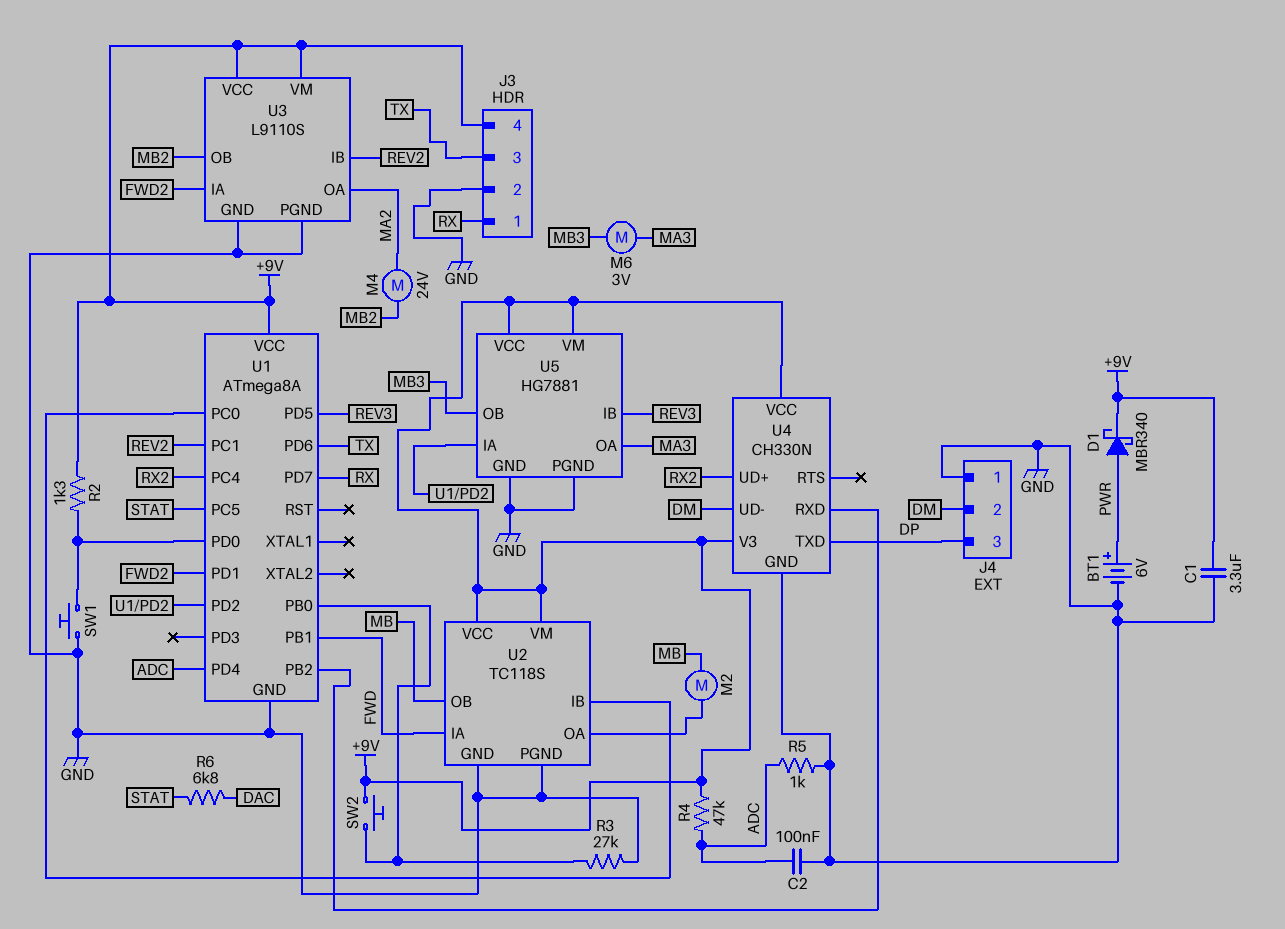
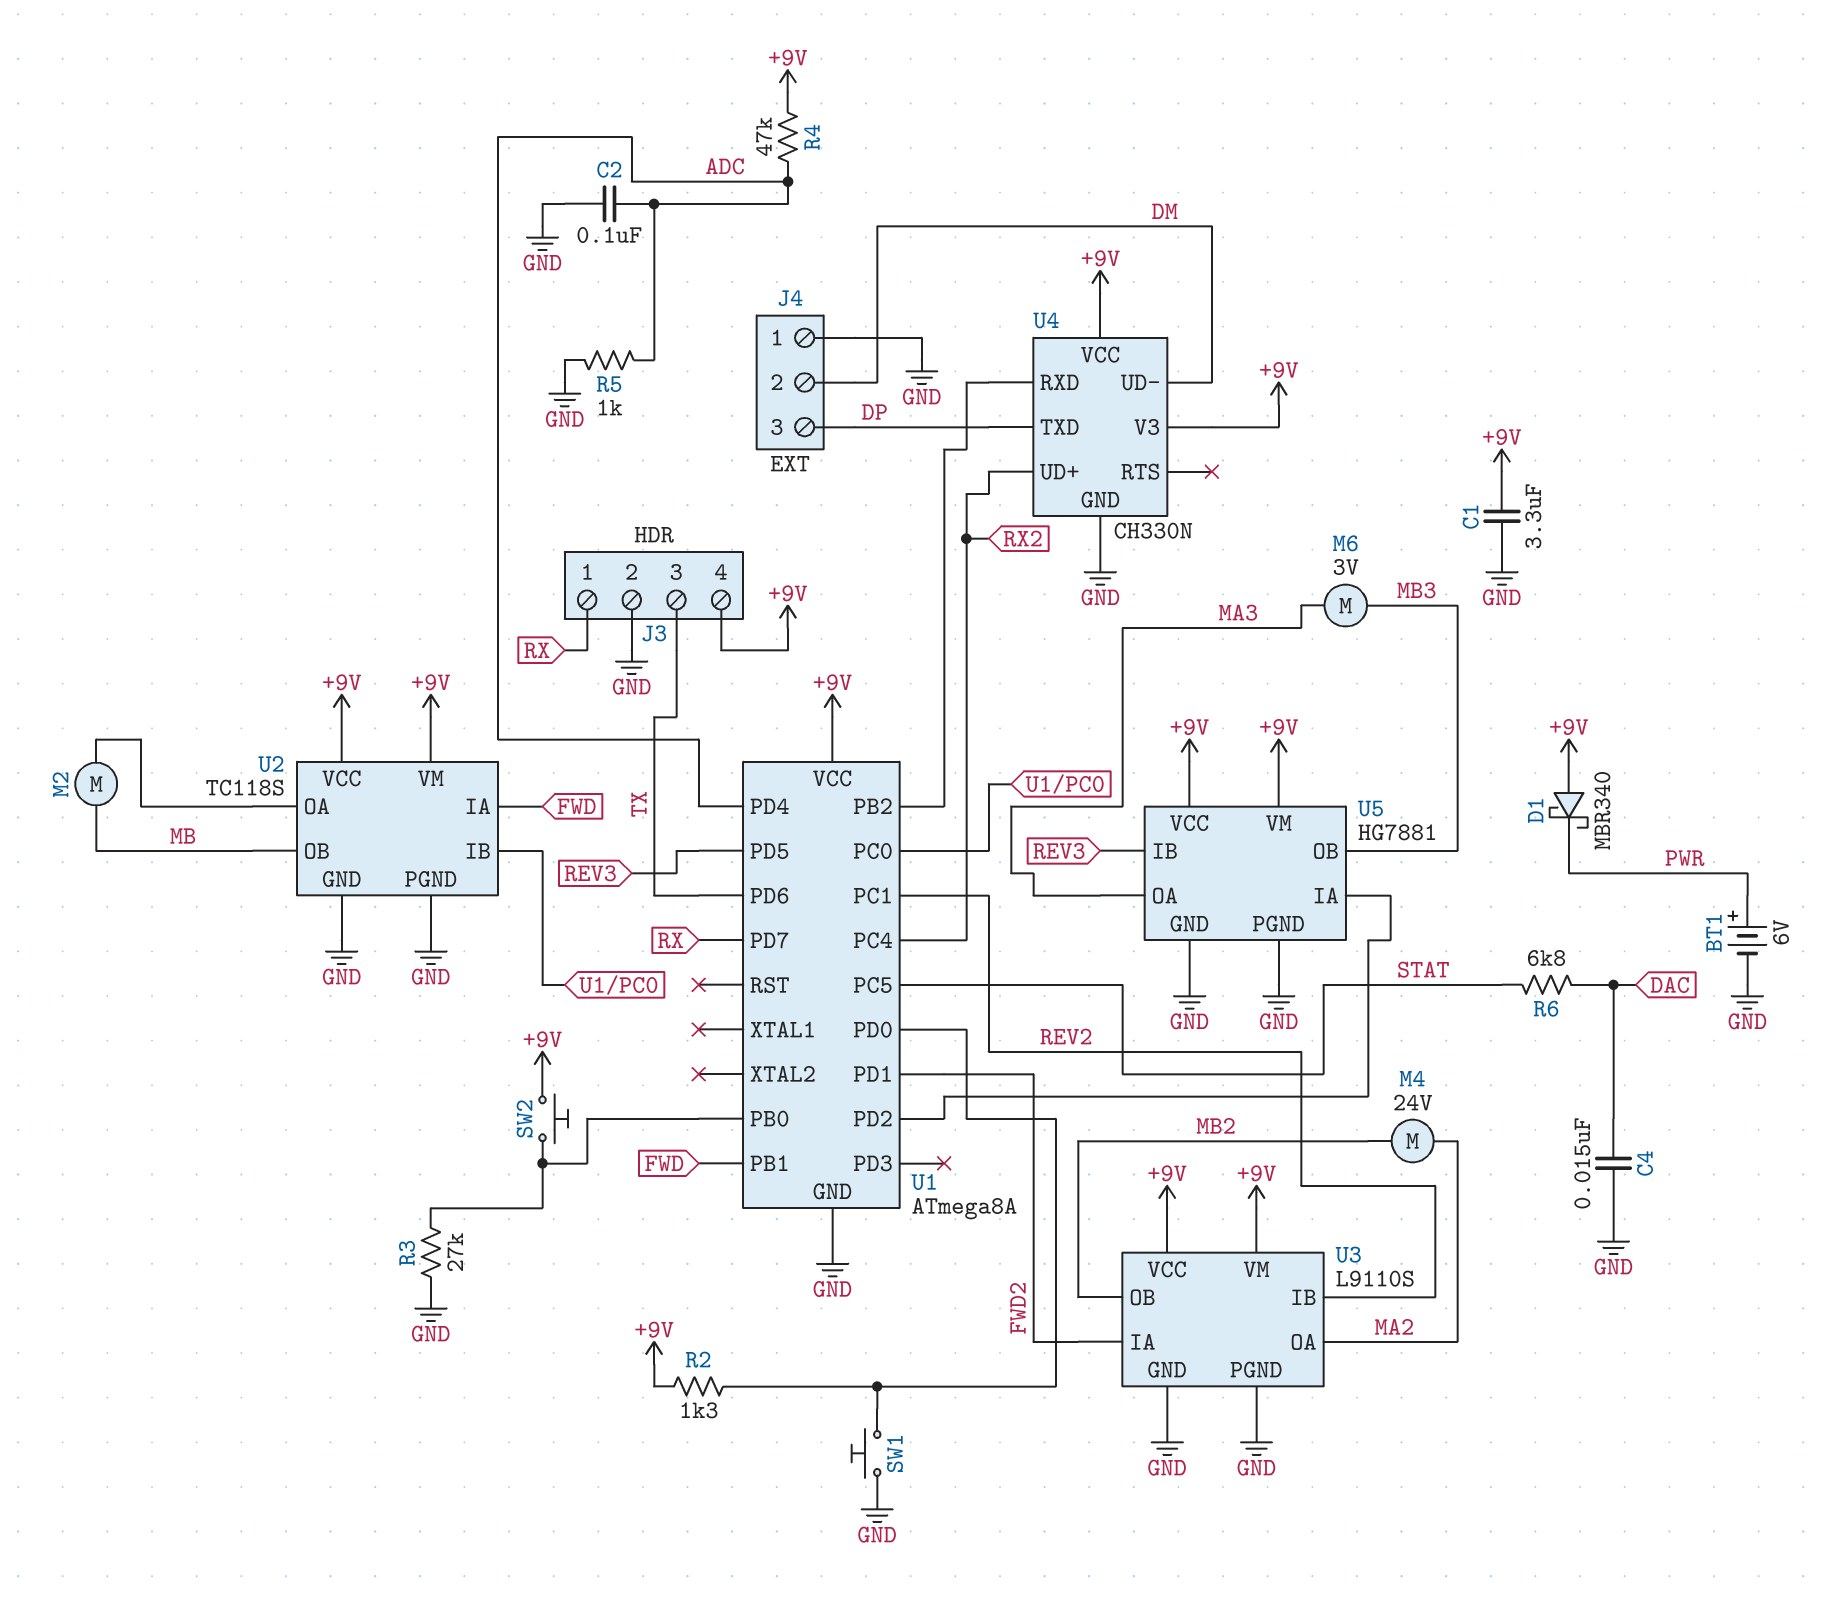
C4: none -> 15nF (DAC, GND)
D1: schottky MBR340 (A PWR, K +9V) -> schottky MBR340 (A +9V, K PWR)

